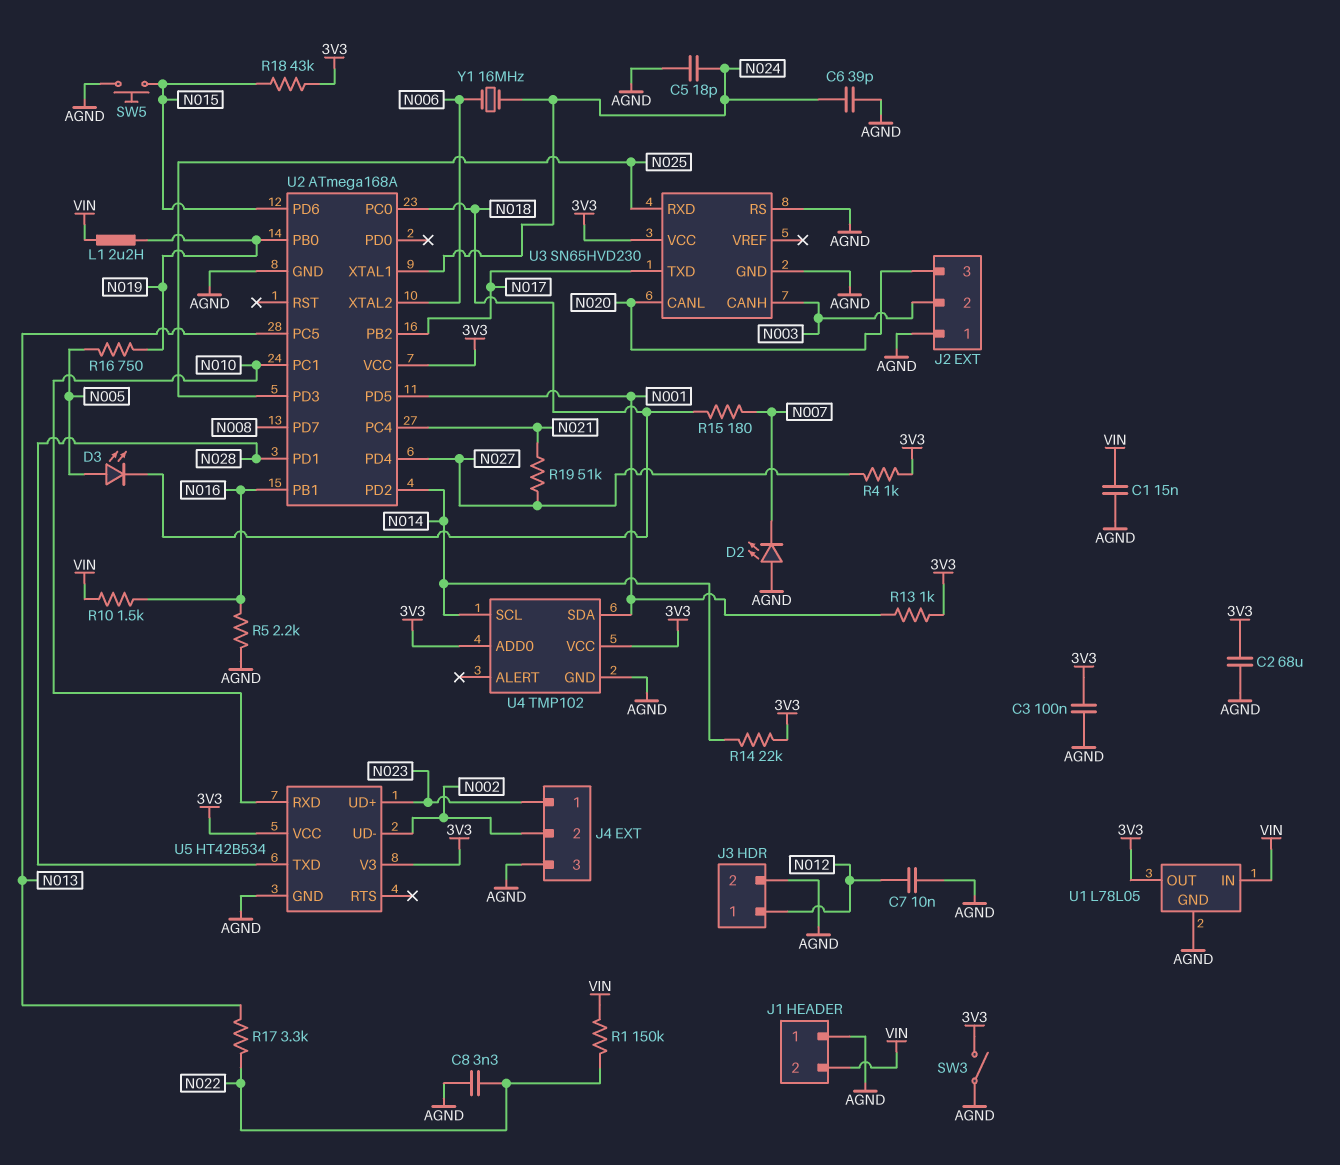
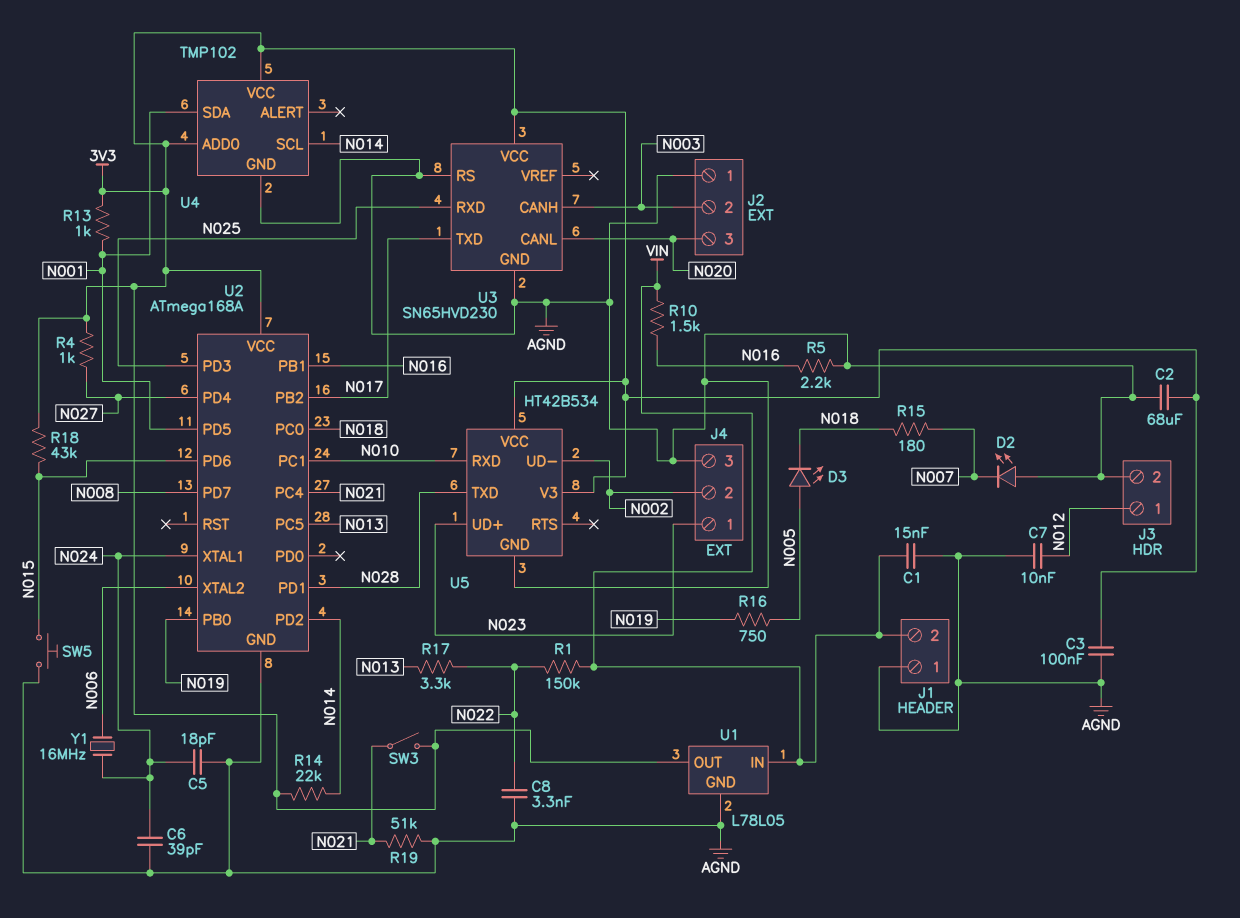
L1: 2.2uH (N019, VIN) -> none
R19: 51k (N021, N027) -> 51k (AGND, N021)
SW3: switch (3V3, AGND) -> switch (3V3, N021)

